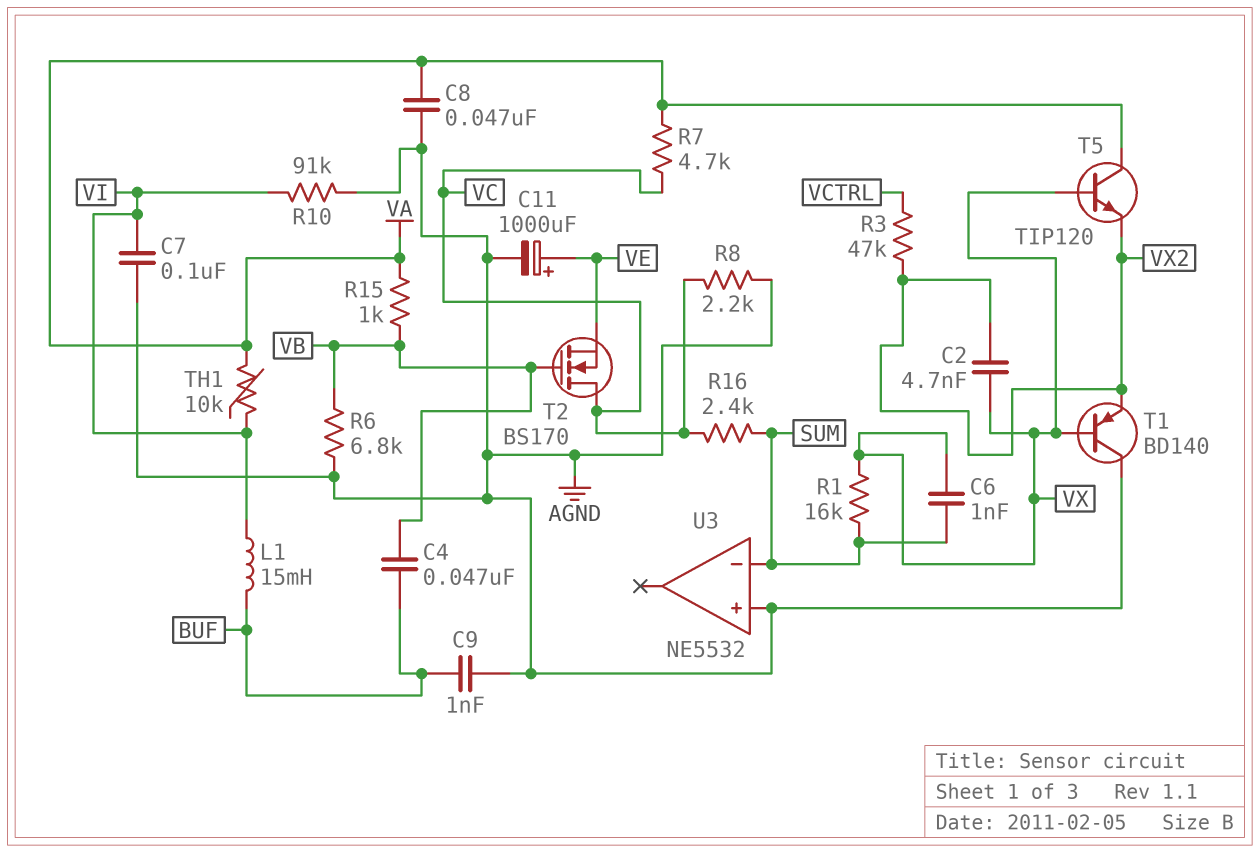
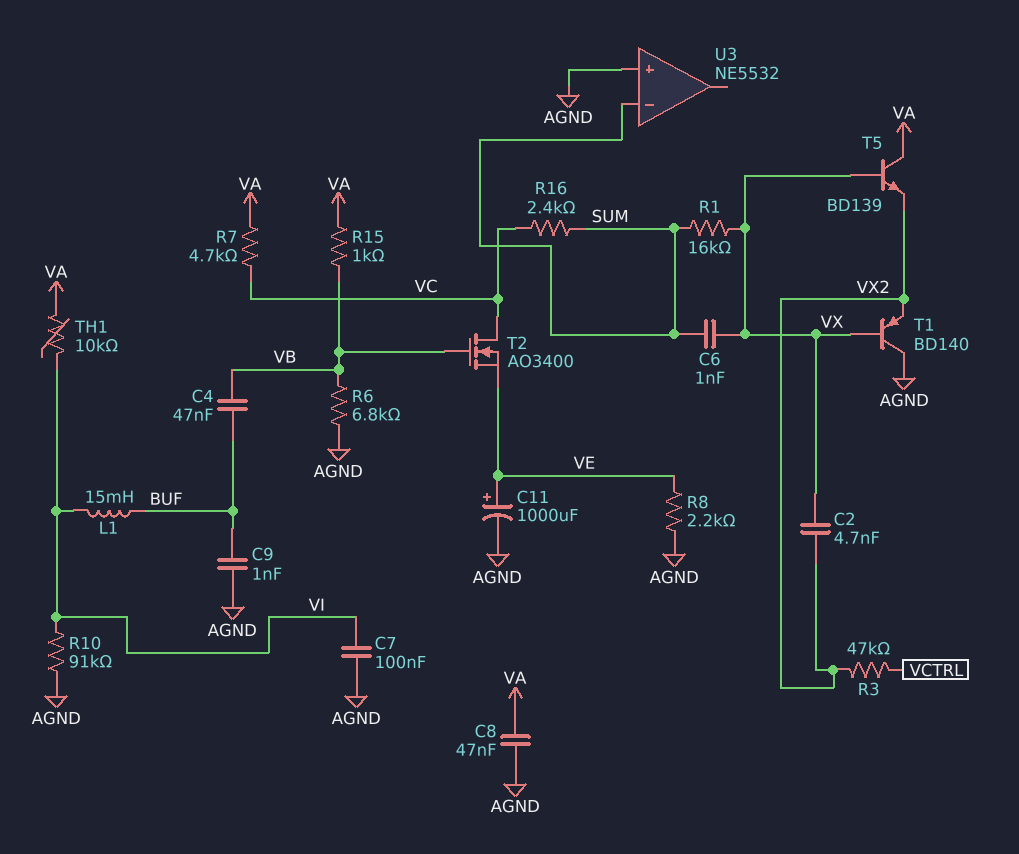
R8: 2.2k (AGND, VC) -> 2.2k (AGND, VE)
T2: NMOS BS170 (G VB, D VC, S VE) -> NMOS AO3400 (G VB, D VC, S VE)
T5: NPN TIP120 (B VX, C VA, E VX2) -> NPN BD139 (B VX, C VA, E VX2)

